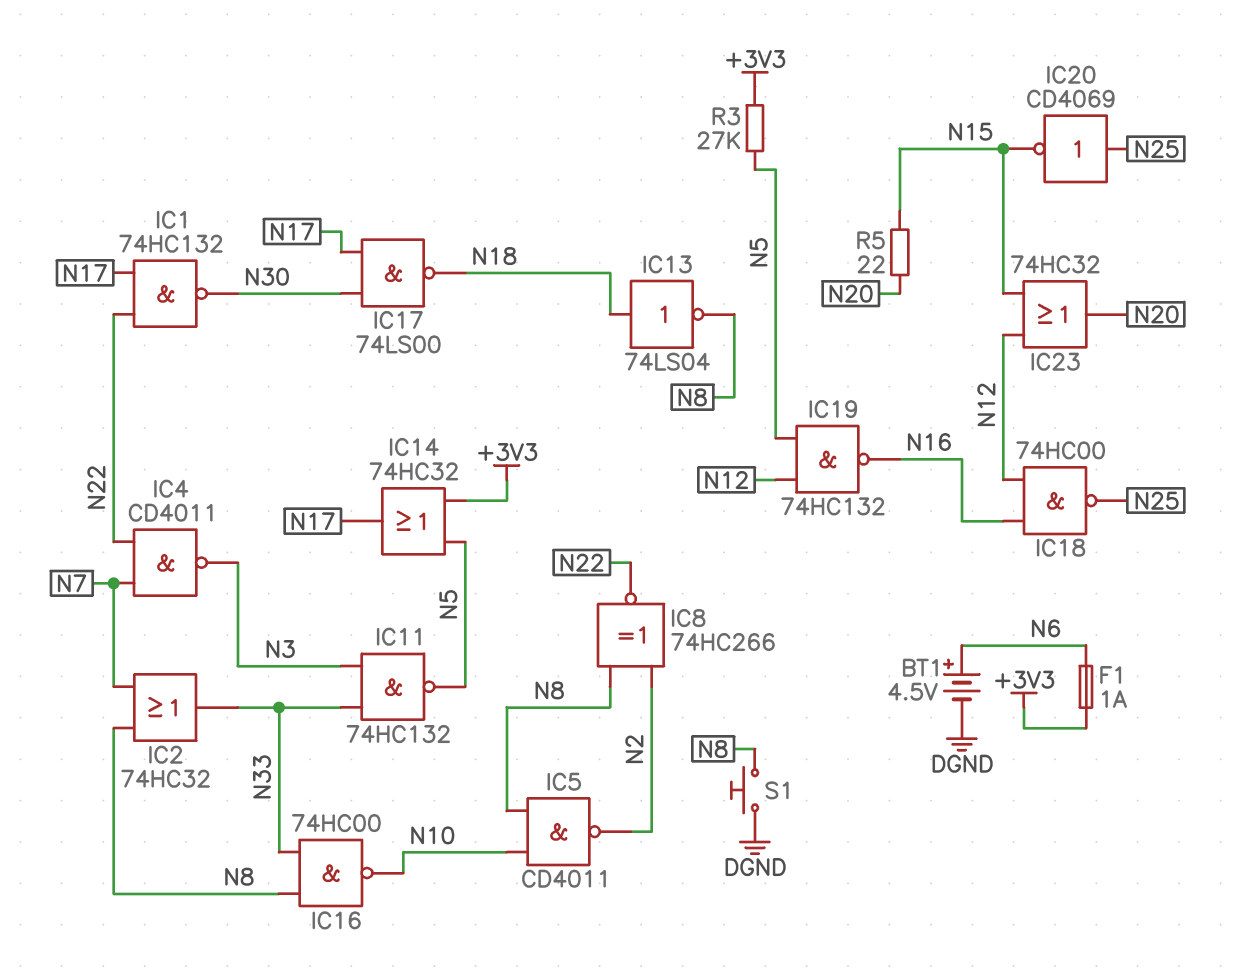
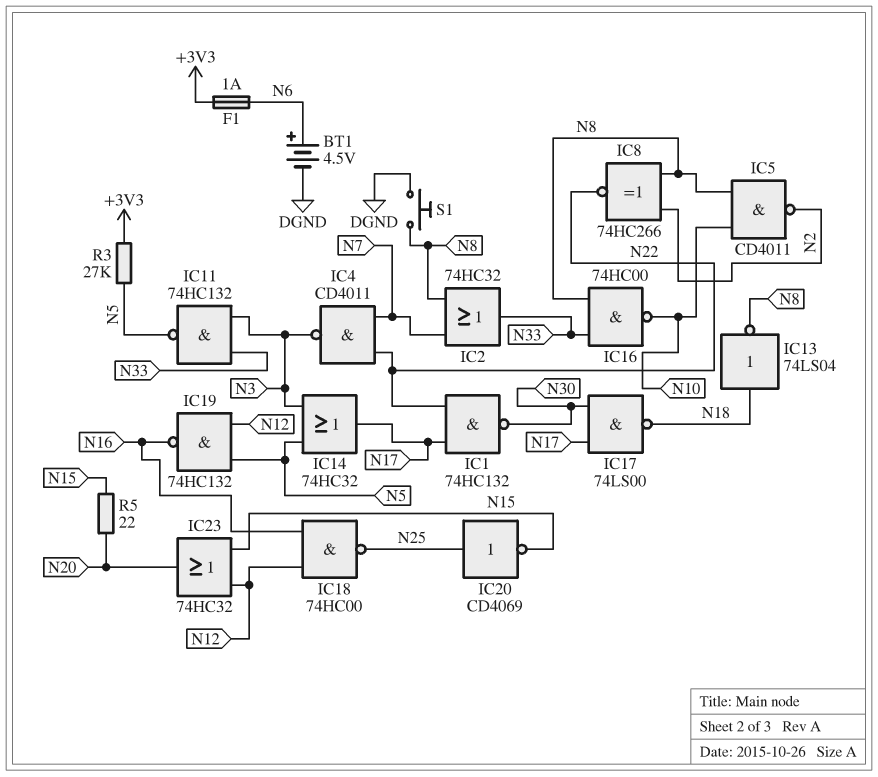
IC14: OR 74HC32 (in +3V3, in N5, out N17) -> OR 74HC32 (in N3, in N5, out N17)

